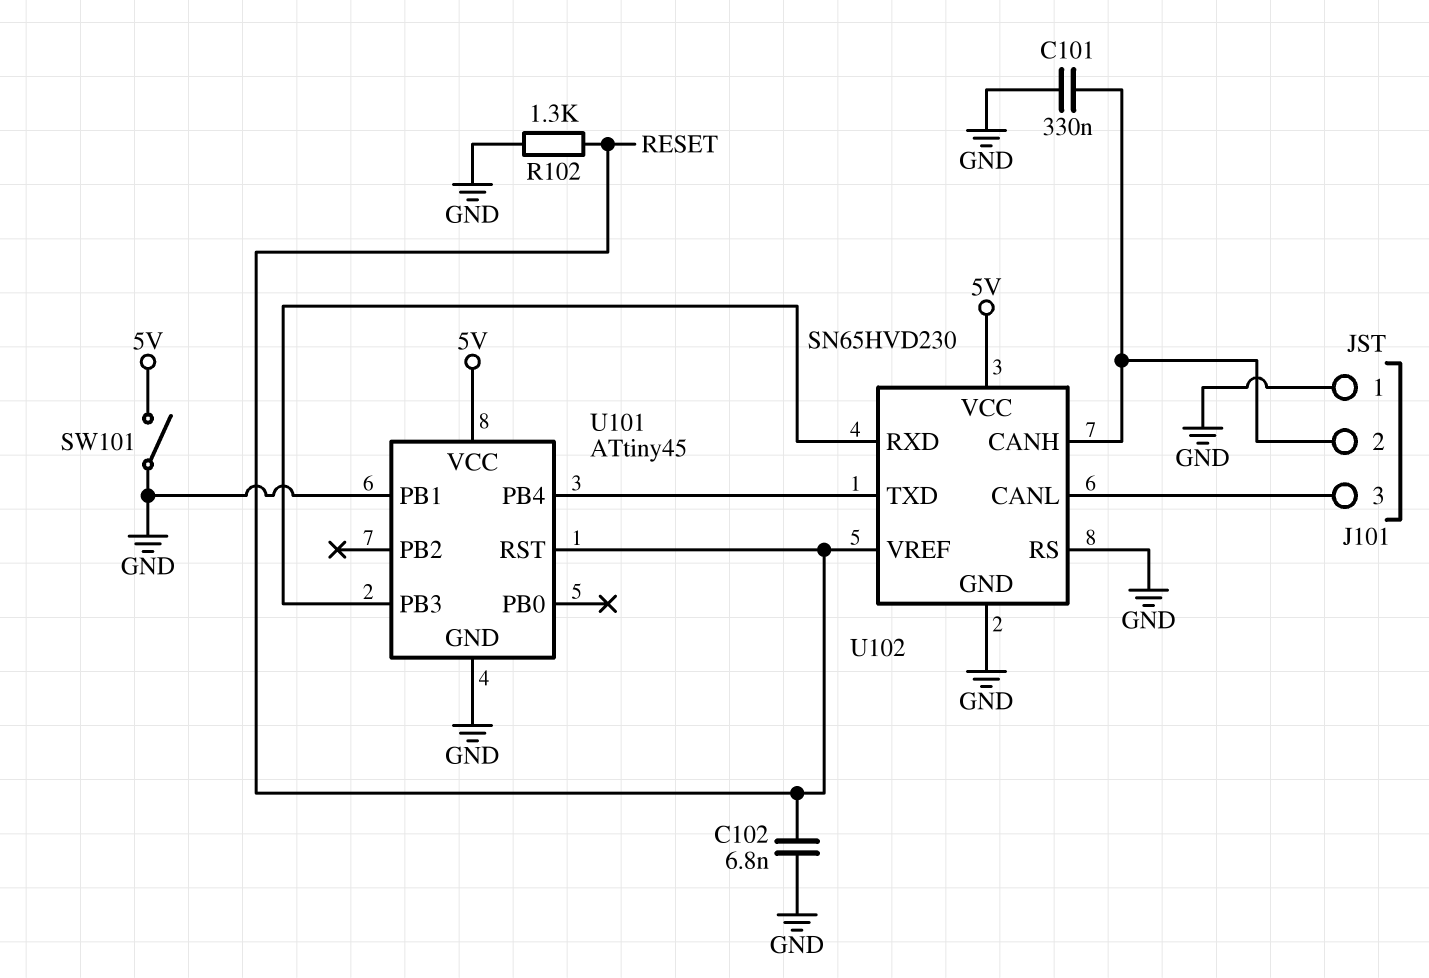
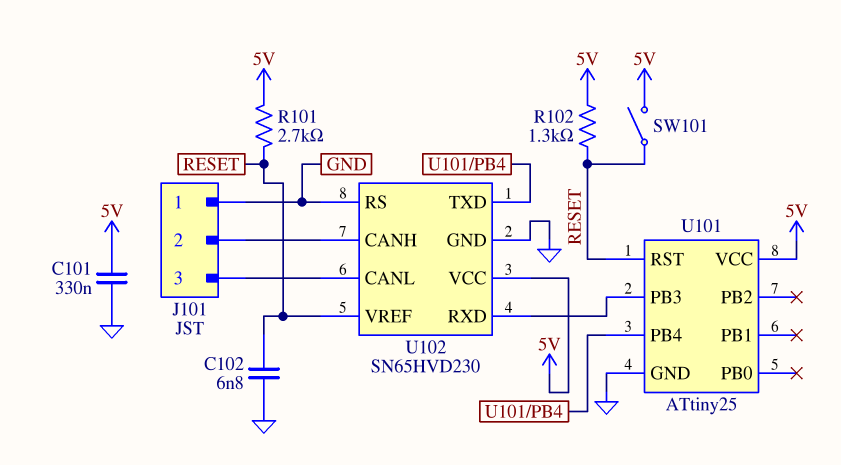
C101: 330nF (GND, J101/2) -> 330nF (5V, GND)
R101: none -> 2.7k (5V, RESET)
R102: 1.3k (GND, RESET) -> 1.3k (5V, RESET)
SW101: switch (5V, GND) -> switch (5V, RESET)
U101: ATtiny45 -> ATtiny25
U101 pin PB1: GND -> none

